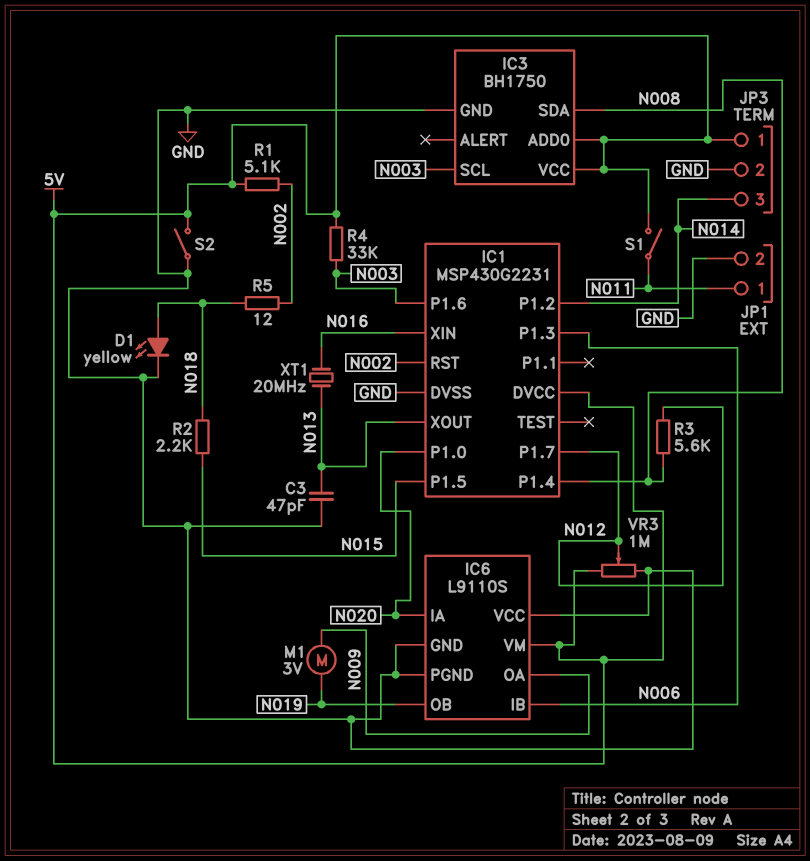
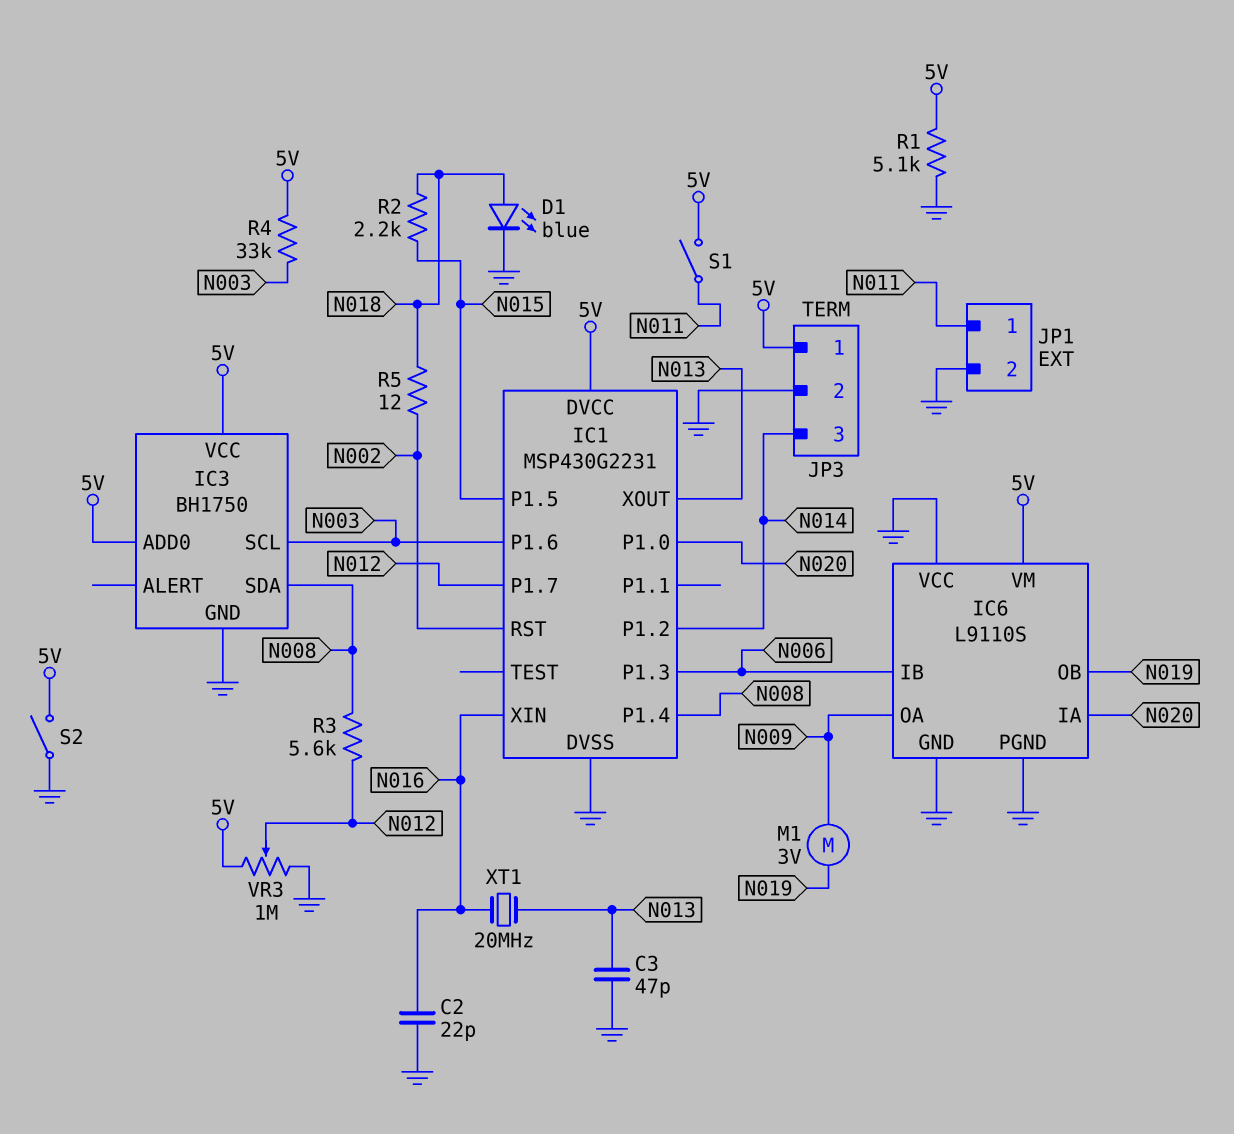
C2: none -> 22pF (GND, N016)
D1: LED yellow (A N018, K GND) -> LED blue (A N018, K GND)
R1: 5.1k (5V, N002) -> 5.1k (5V, GND)

